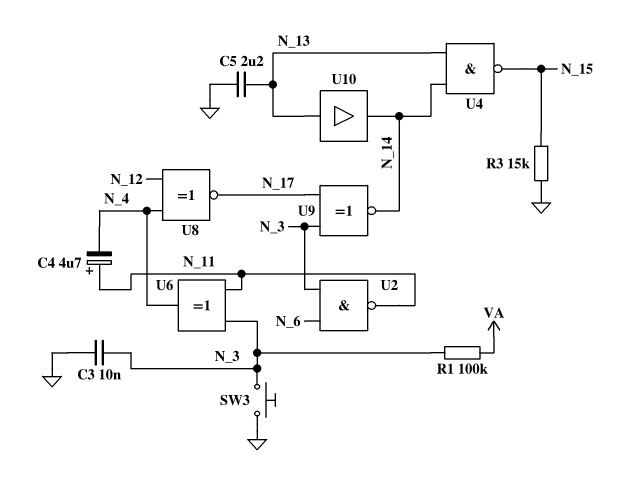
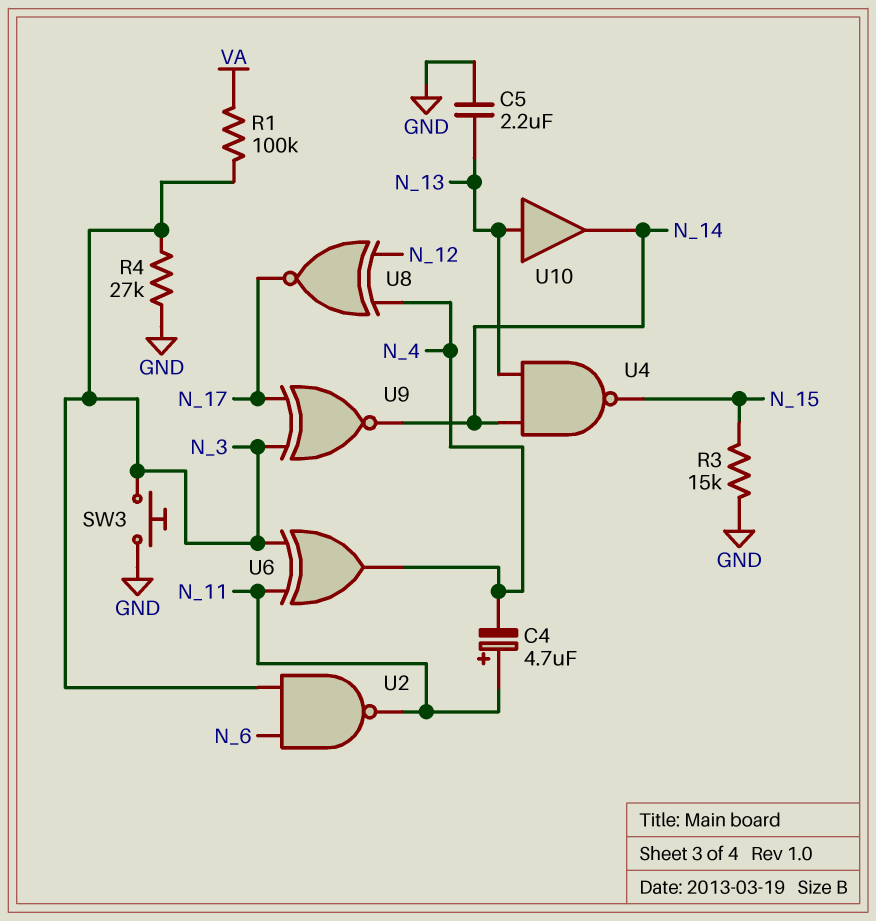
C3: 10nF (GND, N_3) -> none
R4: none -> 27k (GND, N_3)

